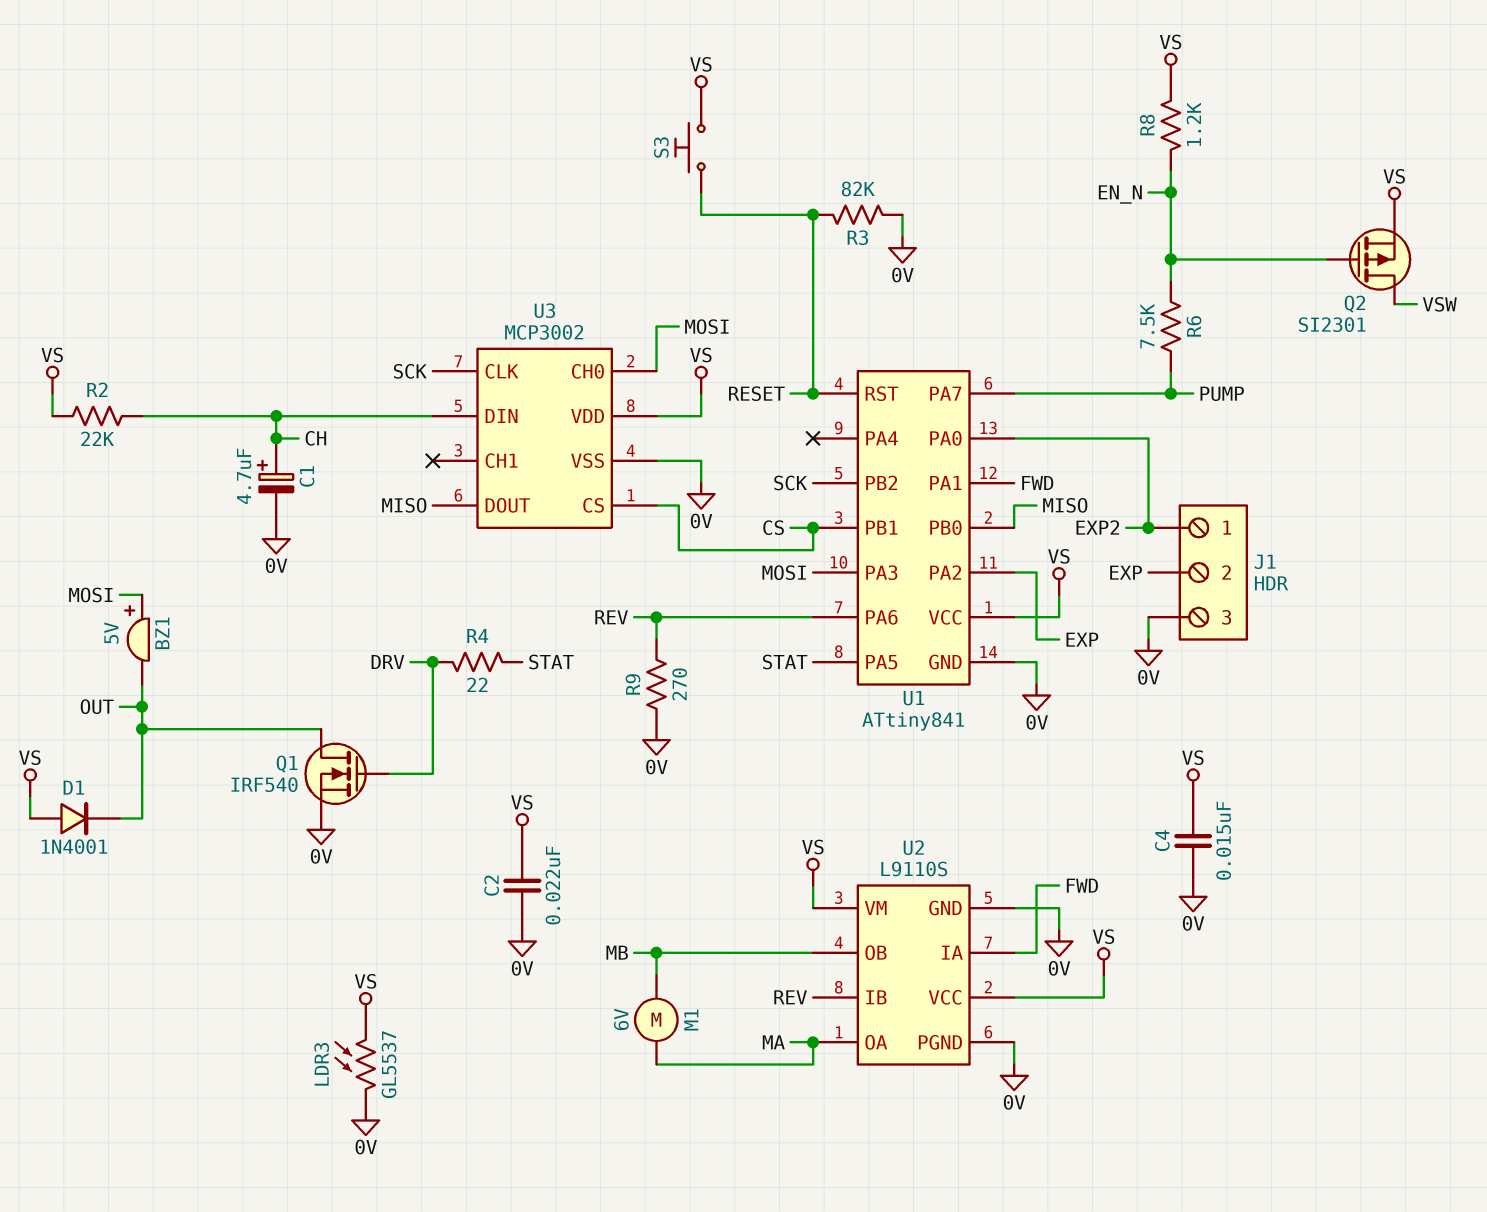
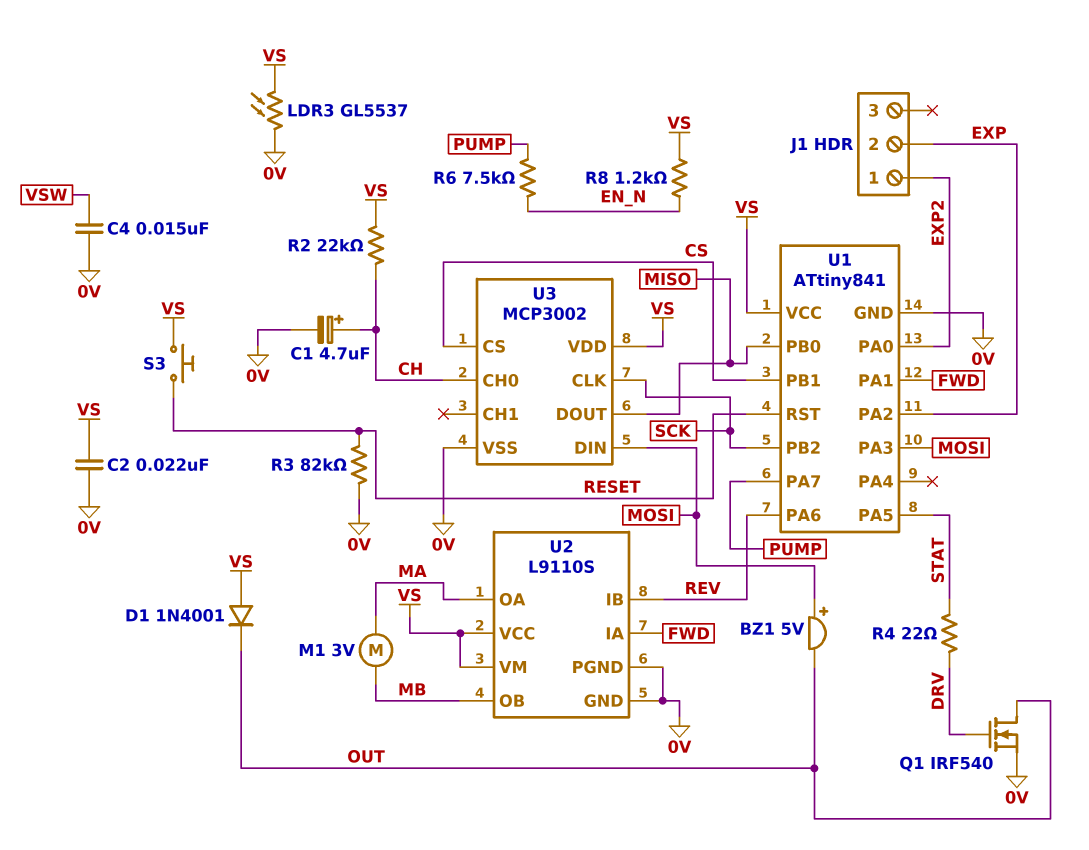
C4: 15nF (0V, VS) -> 15nF (0V, VSW)
J1 pin 3: 0V -> none
M1: motor 6V (MA, MB) -> motor 3V (MA, MB)
Q2: PMOS SI2301 (G EN_N, D VSW, S VS) -> none
R9: 270 (0V, REV) -> none
U3 pin CH0: MOSI -> CH
U3 pin DIN: CH -> MOSI

